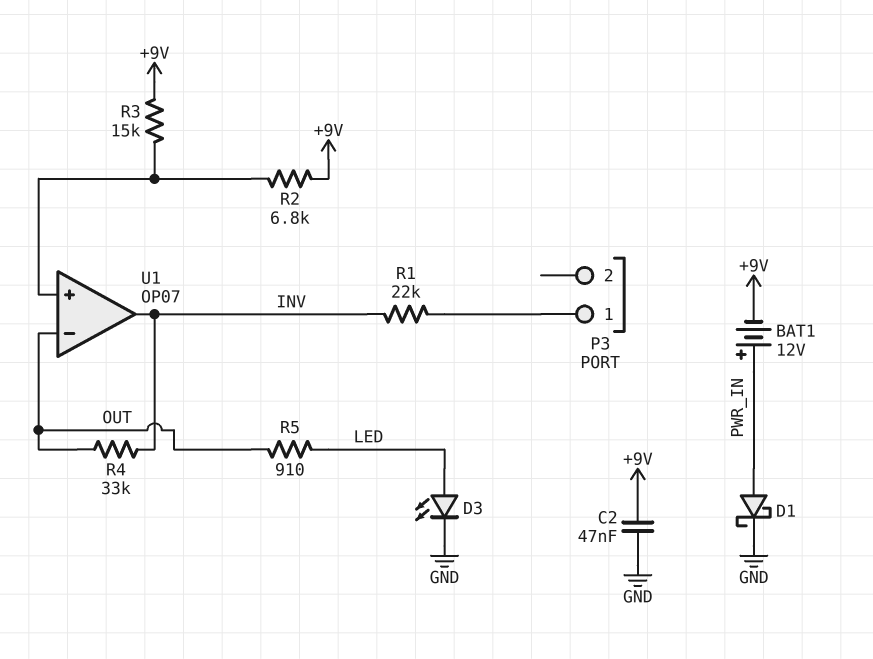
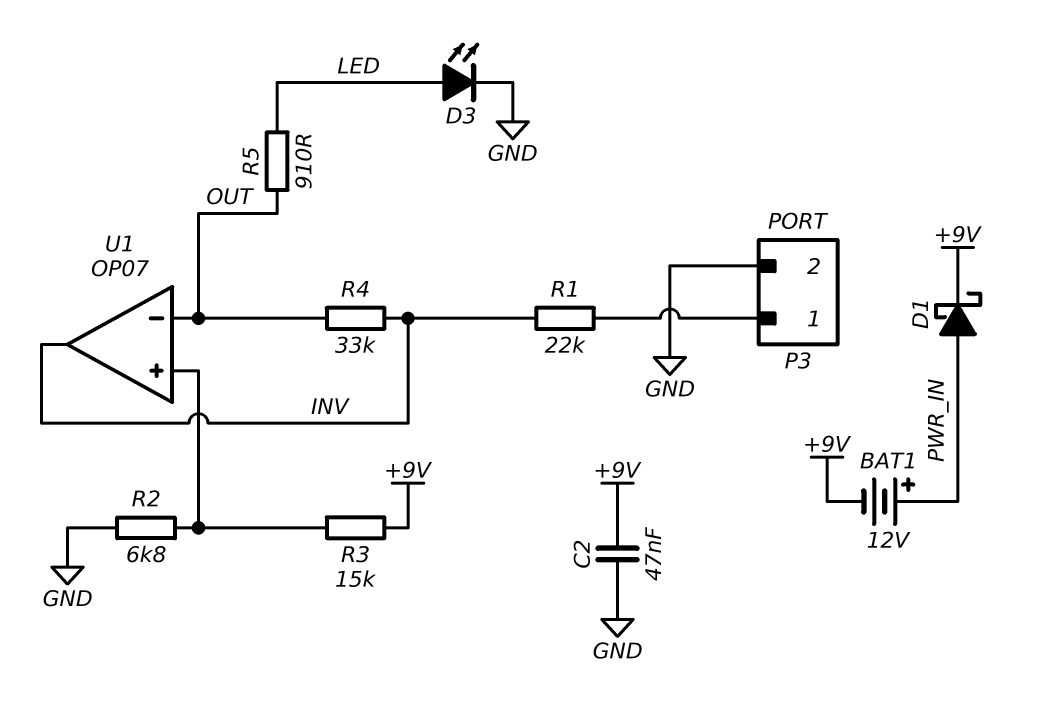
D1: schottky (A PWR_IN, K GND) -> schottky (A PWR_IN, K +9V)
P3 pin 2: none -> GND
R2: 6.8k (+9V, U1/in+) -> 6.8k (GND, U1/in+)

